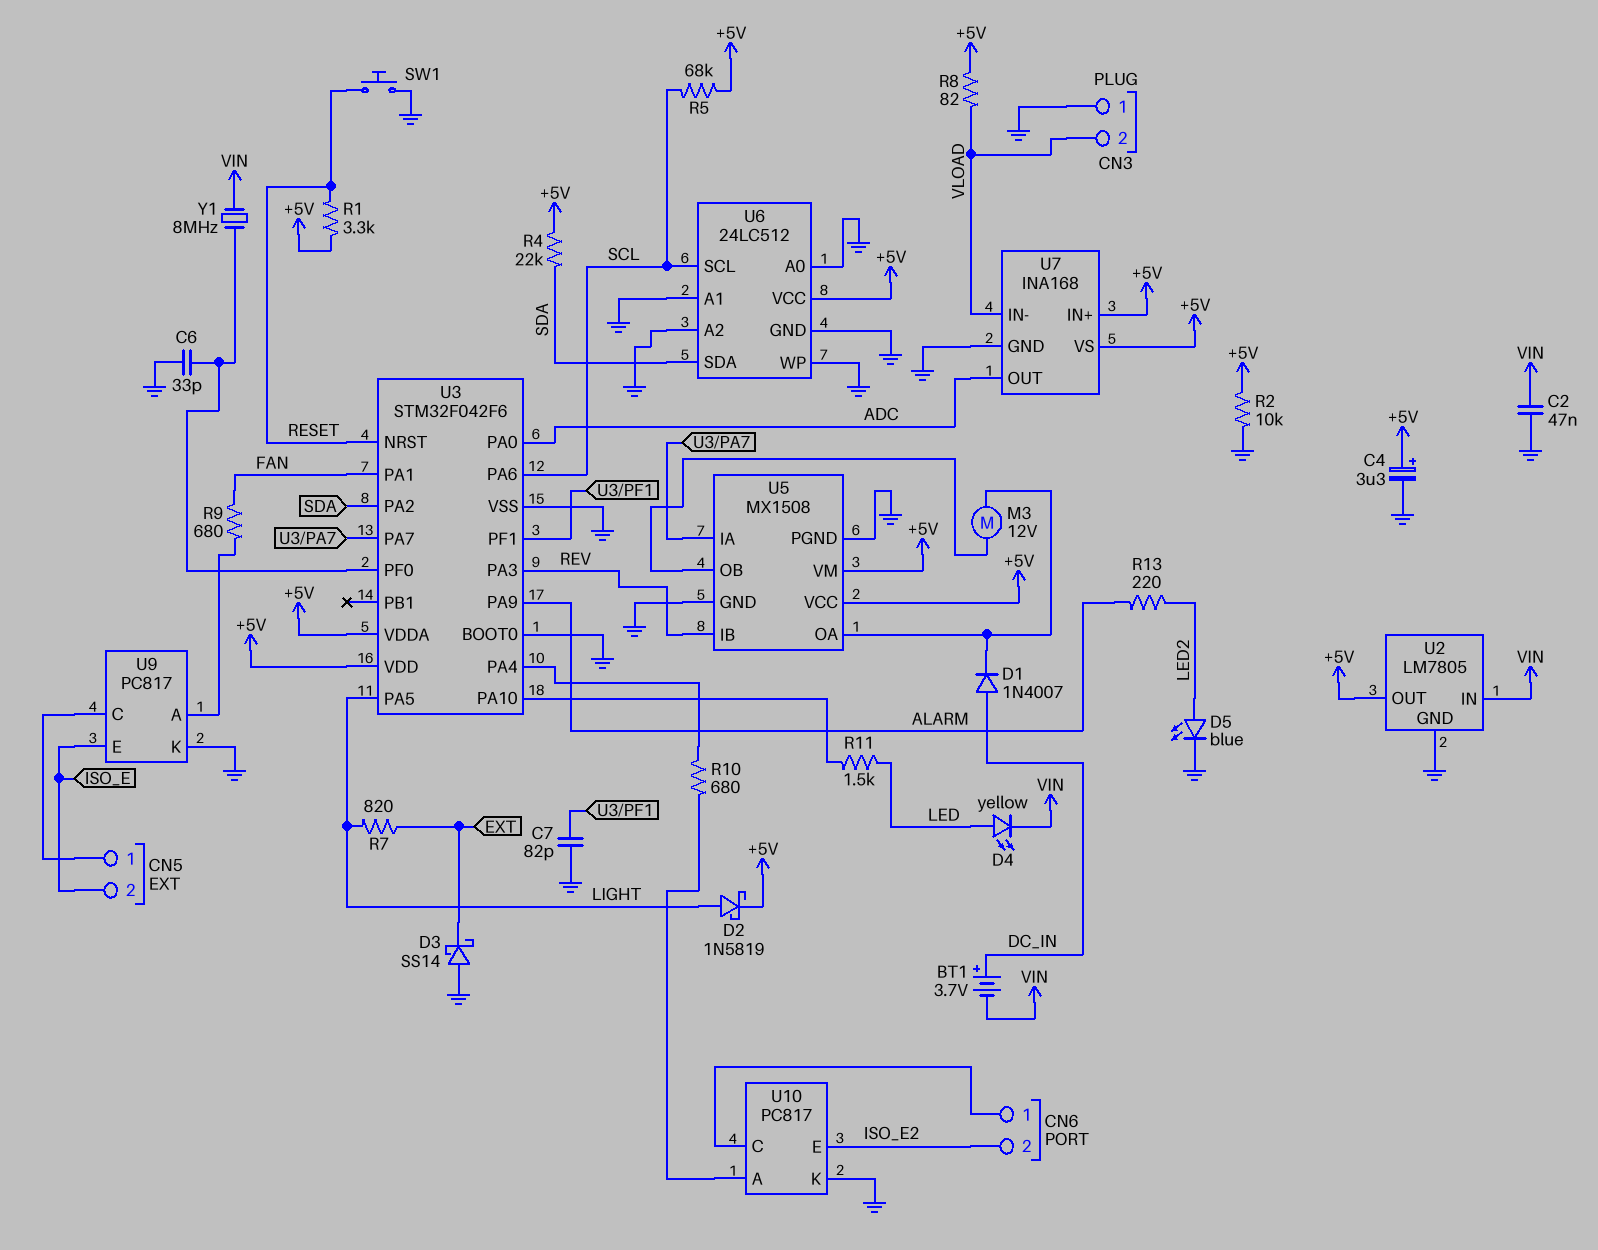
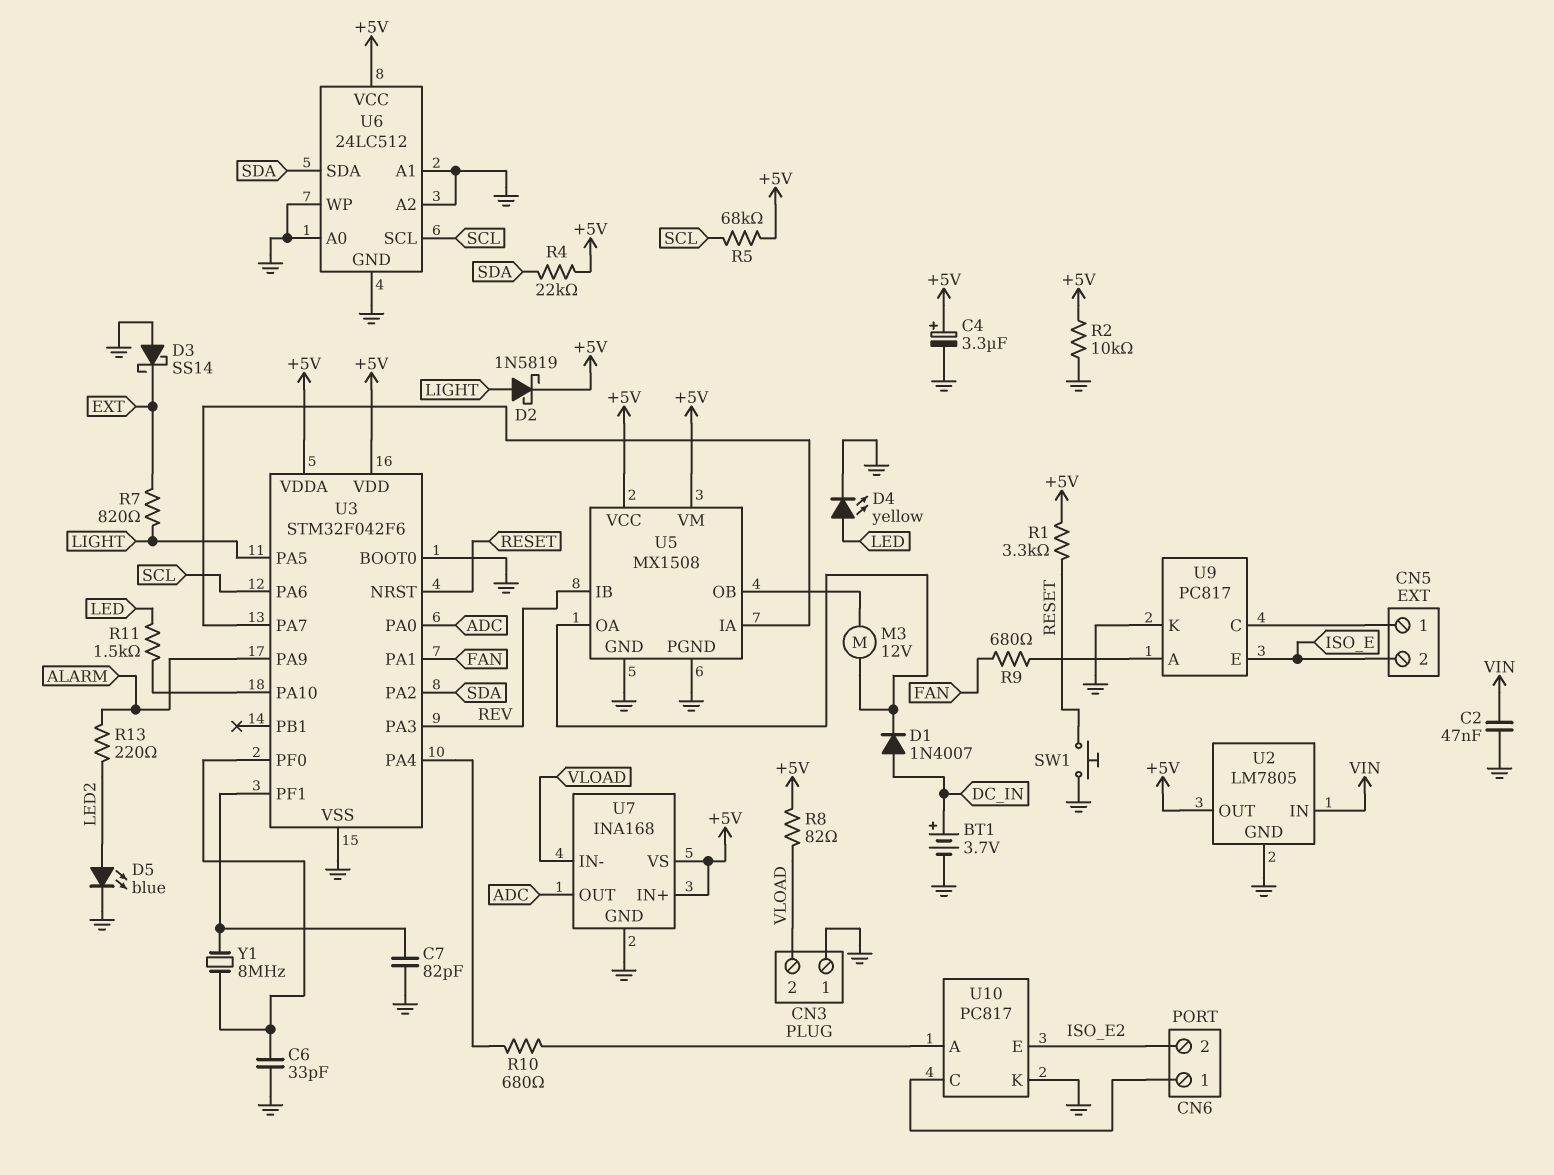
BT1: 3.7V (plus DC_IN, minus VIN) -> 3.7V (plus DC_IN, minus GND)
D4: LED yellow (A LED, K VIN) -> LED yellow (A LED, K GND)
Y1: 8MHz (U3/PF0, VIN) -> 8MHz (U3/PF0, U3/PF1)

